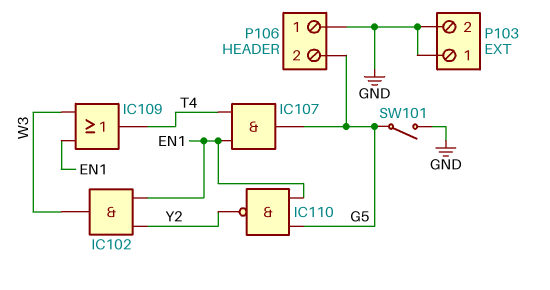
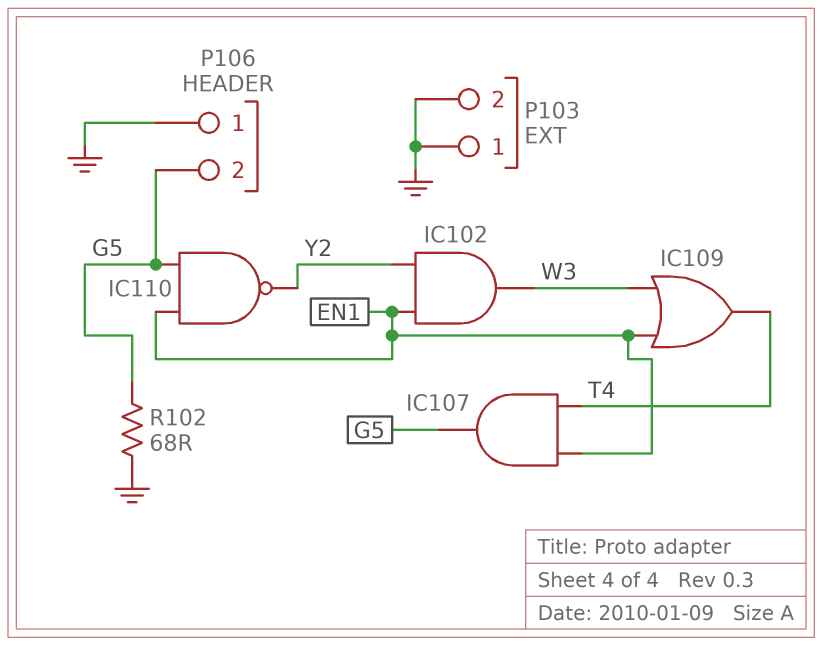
R102: none -> 68 (G5, GND)
SW101: switch (G5, GND) -> none

